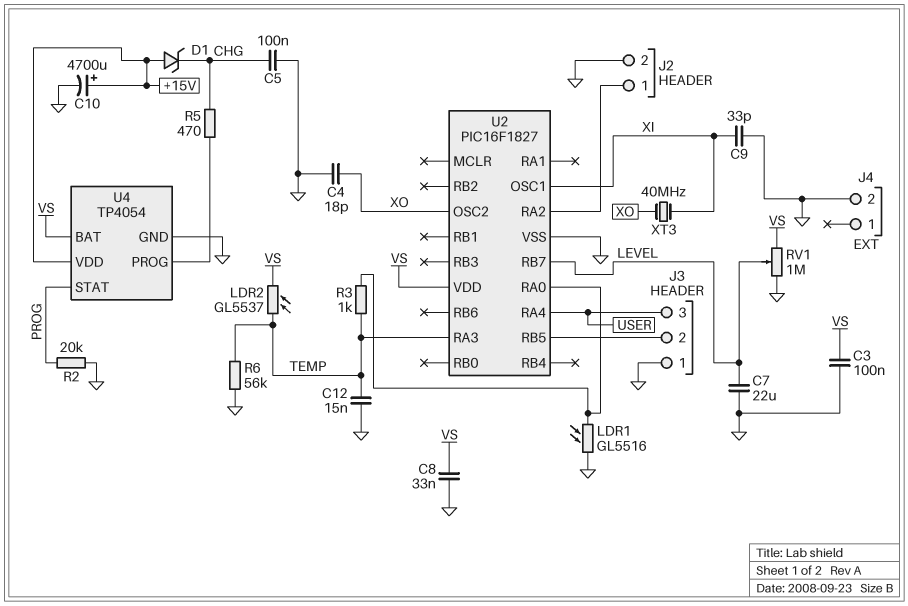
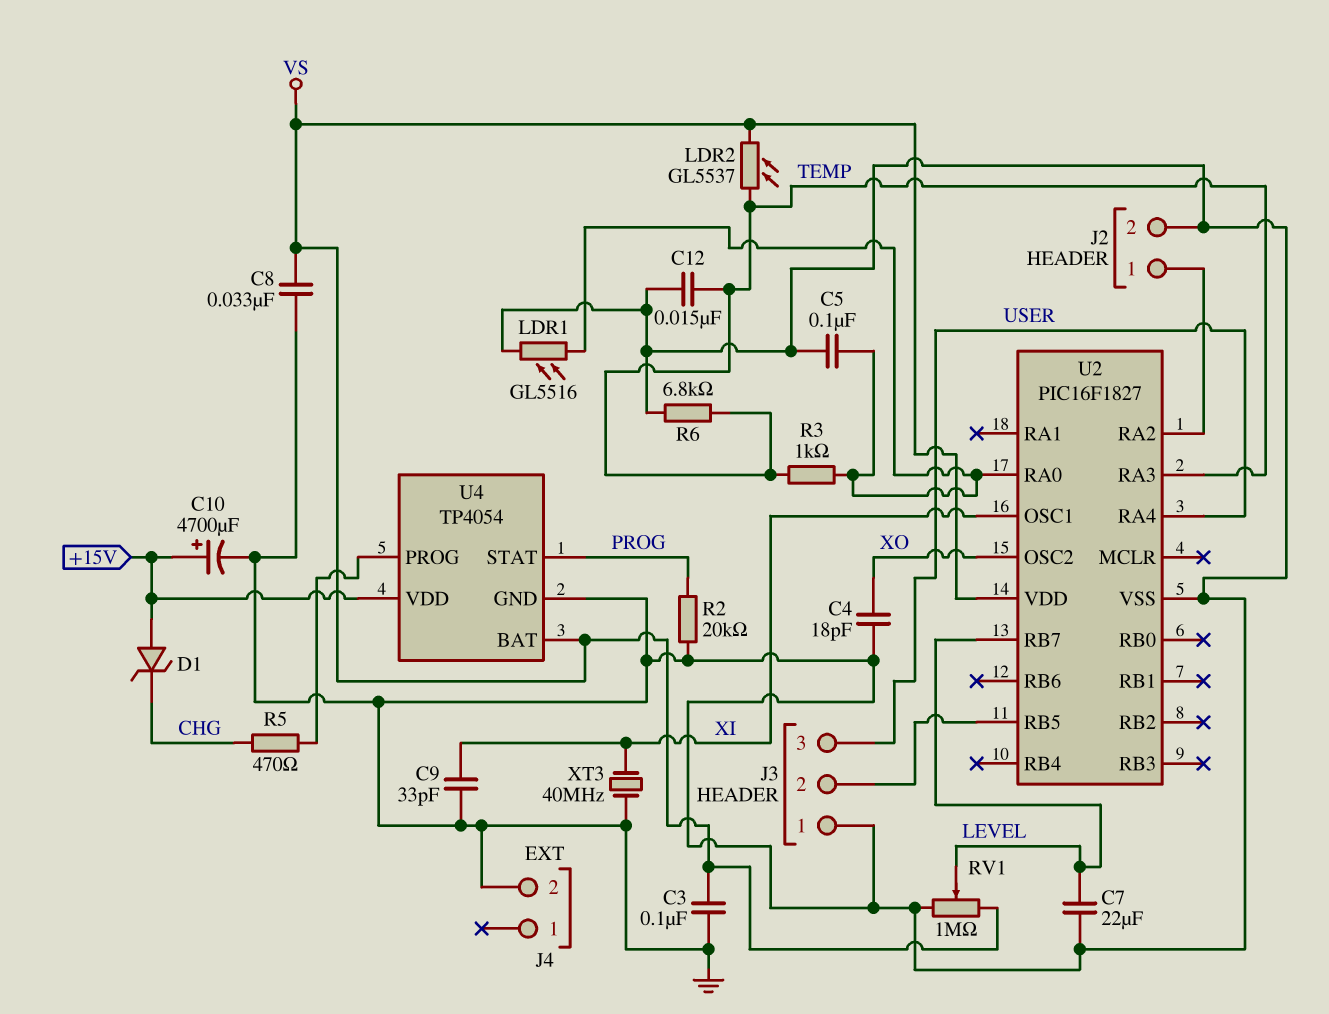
C5: 100nF (CHG, GND) -> 100nF (GND, U2/RA0)
R6: 56k (GND, TEMP) -> 6.8k (GND, TEMP)
XT3: 40MHz (XI, XO) -> 40MHz (GND, XI)

